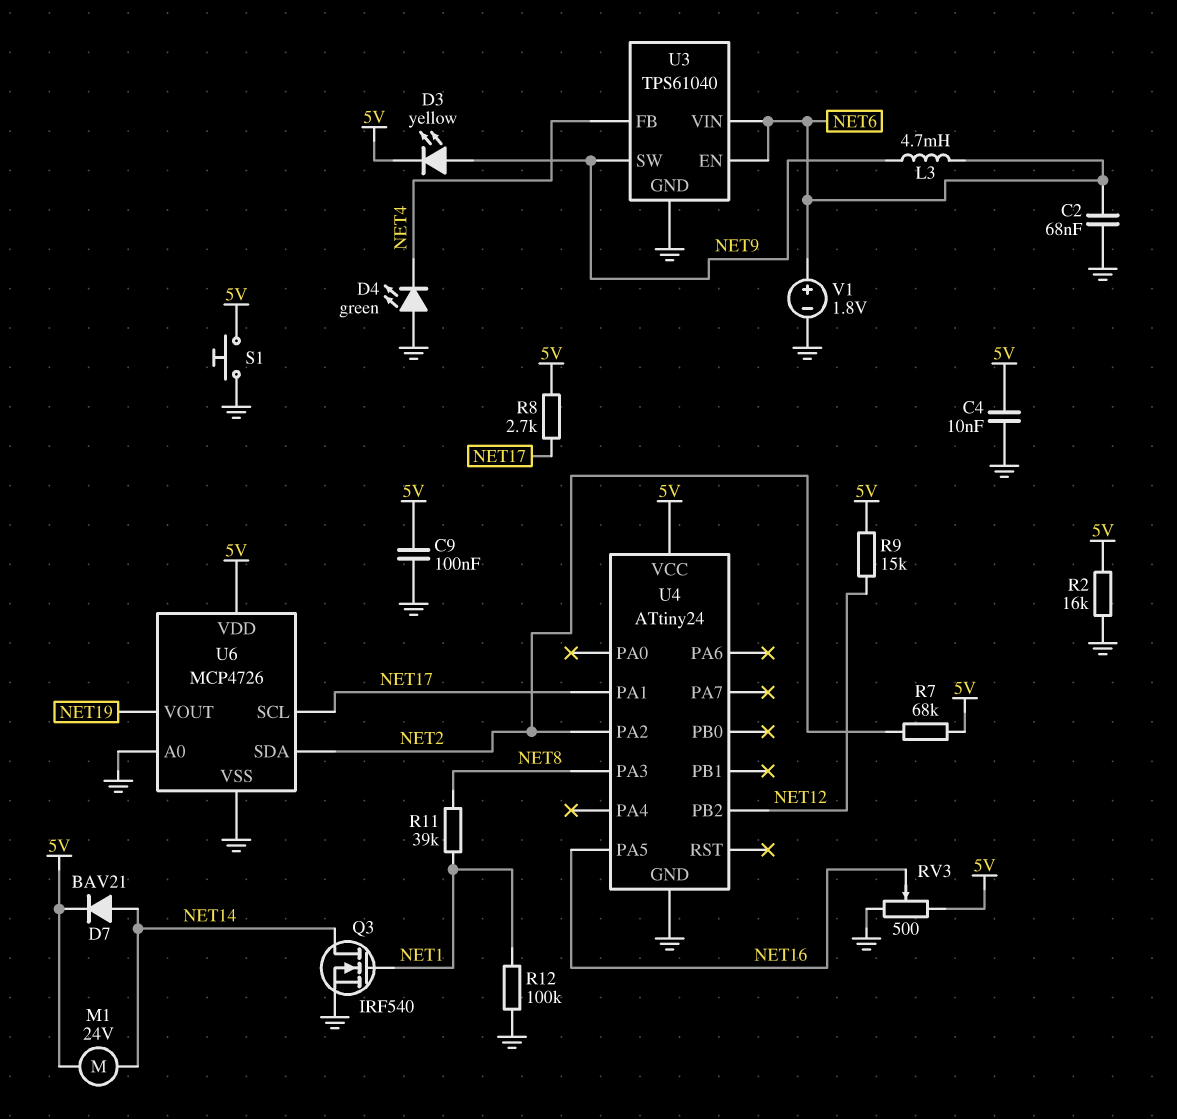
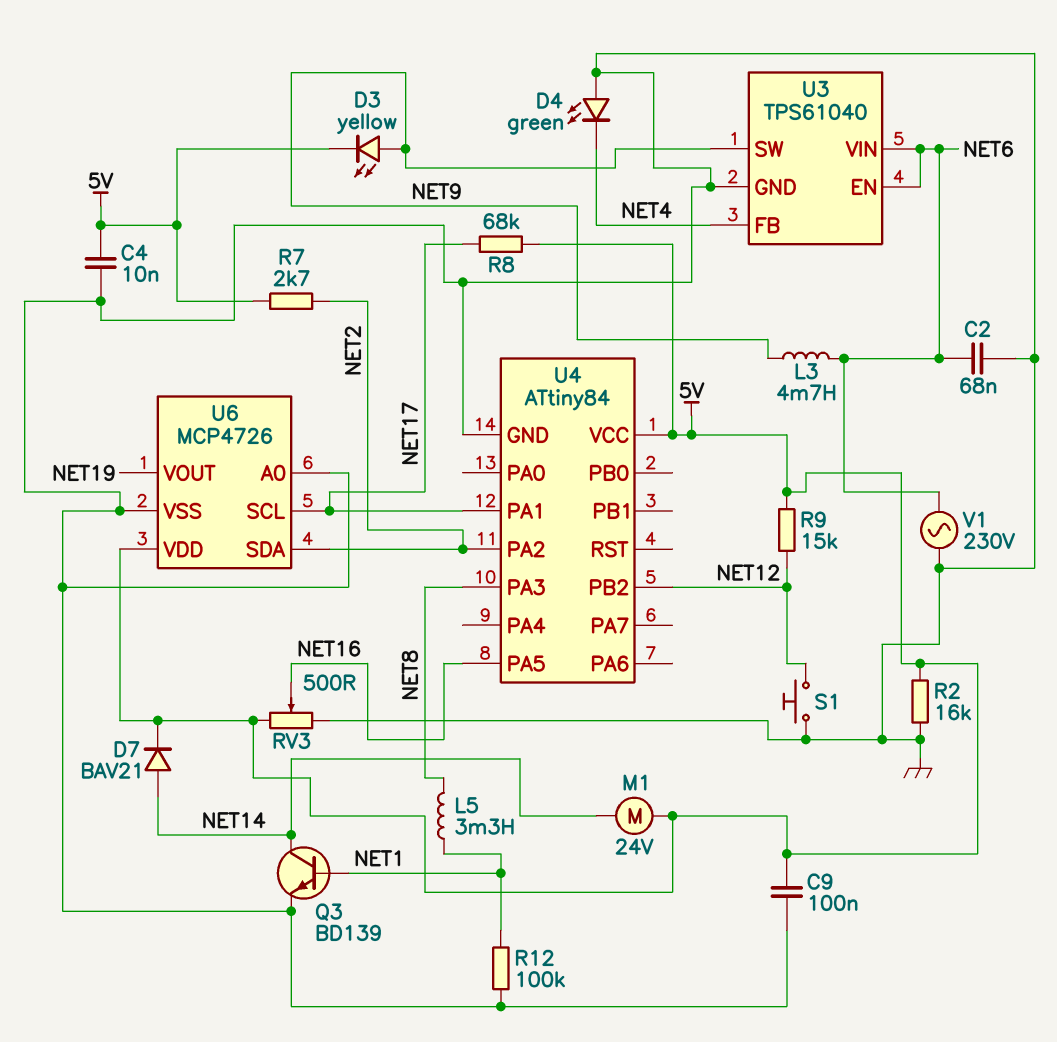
L5: none -> 3.3mH (NET1, NET8)
Q3: NMOS IRF540 (G NET1, D NET14, S GND) -> NPN BD139 (B NET1, C NET14, E GND)
R7: 68k (5V, NET2) -> 2.7k (5V, NET2)
R8: 2.7k (5V, NET17) -> 68k (5V, NET17)
R11: 39k (NET1, NET8) -> none
S1: button (5V, GND) -> button (GND, NET12)
U4: ATtiny24 -> ATtiny84
V1: 1.8V (plus NET6, minus GND) -> AC 230V (GND, NET6)

